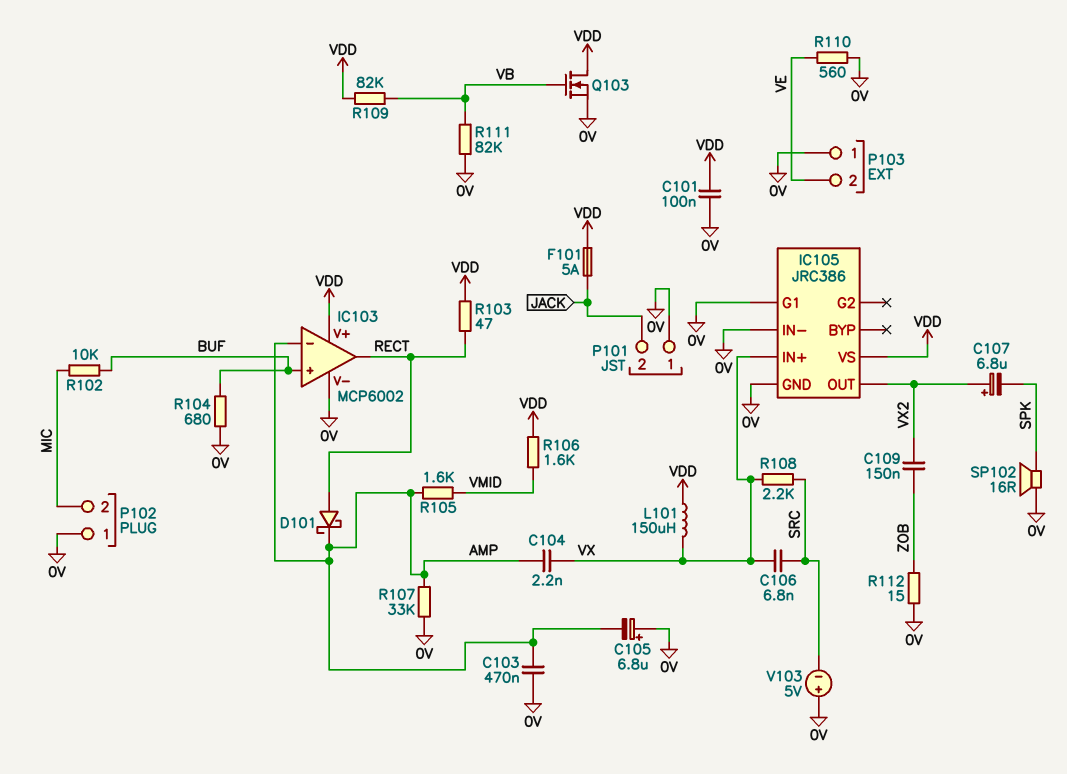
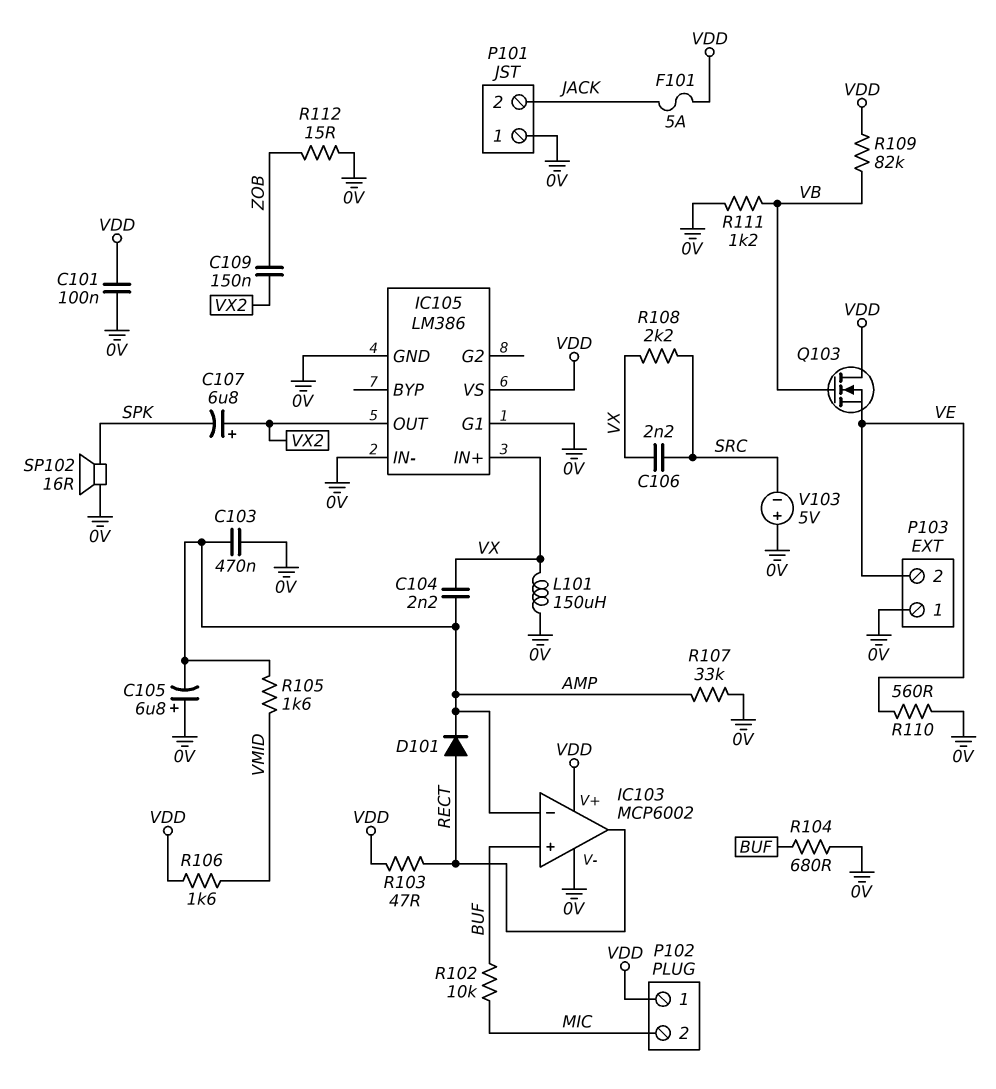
C106: 6.8nF (SRC, VX) -> 2.2nF (SRC, VX)
D101: schottky (A RECT, K AMP) -> diode (A RECT, K AMP)
IC105: JRC386 -> LM386
L101: 150uH (VDD, VX) -> 150uH (0V, VX)
P102 pin 1: 0V -> VDD
Q103: NMOS (G VB, D VDD, S 0V) -> NMOS (G VB, D VDD, S VE)
R111: 82k (0V, VB) -> 1.2k (0V, VB)

